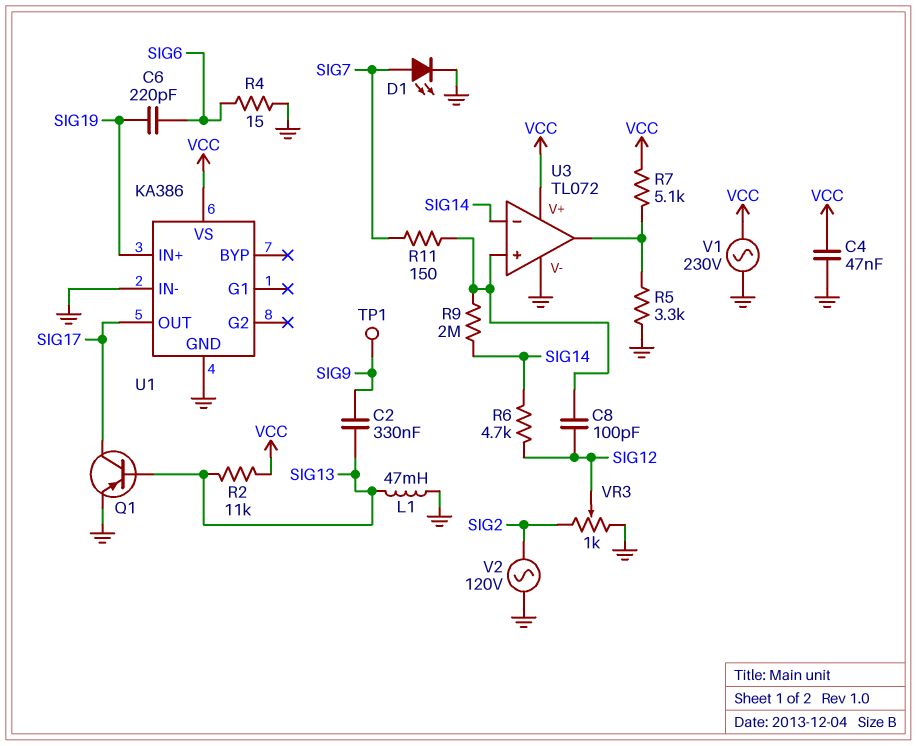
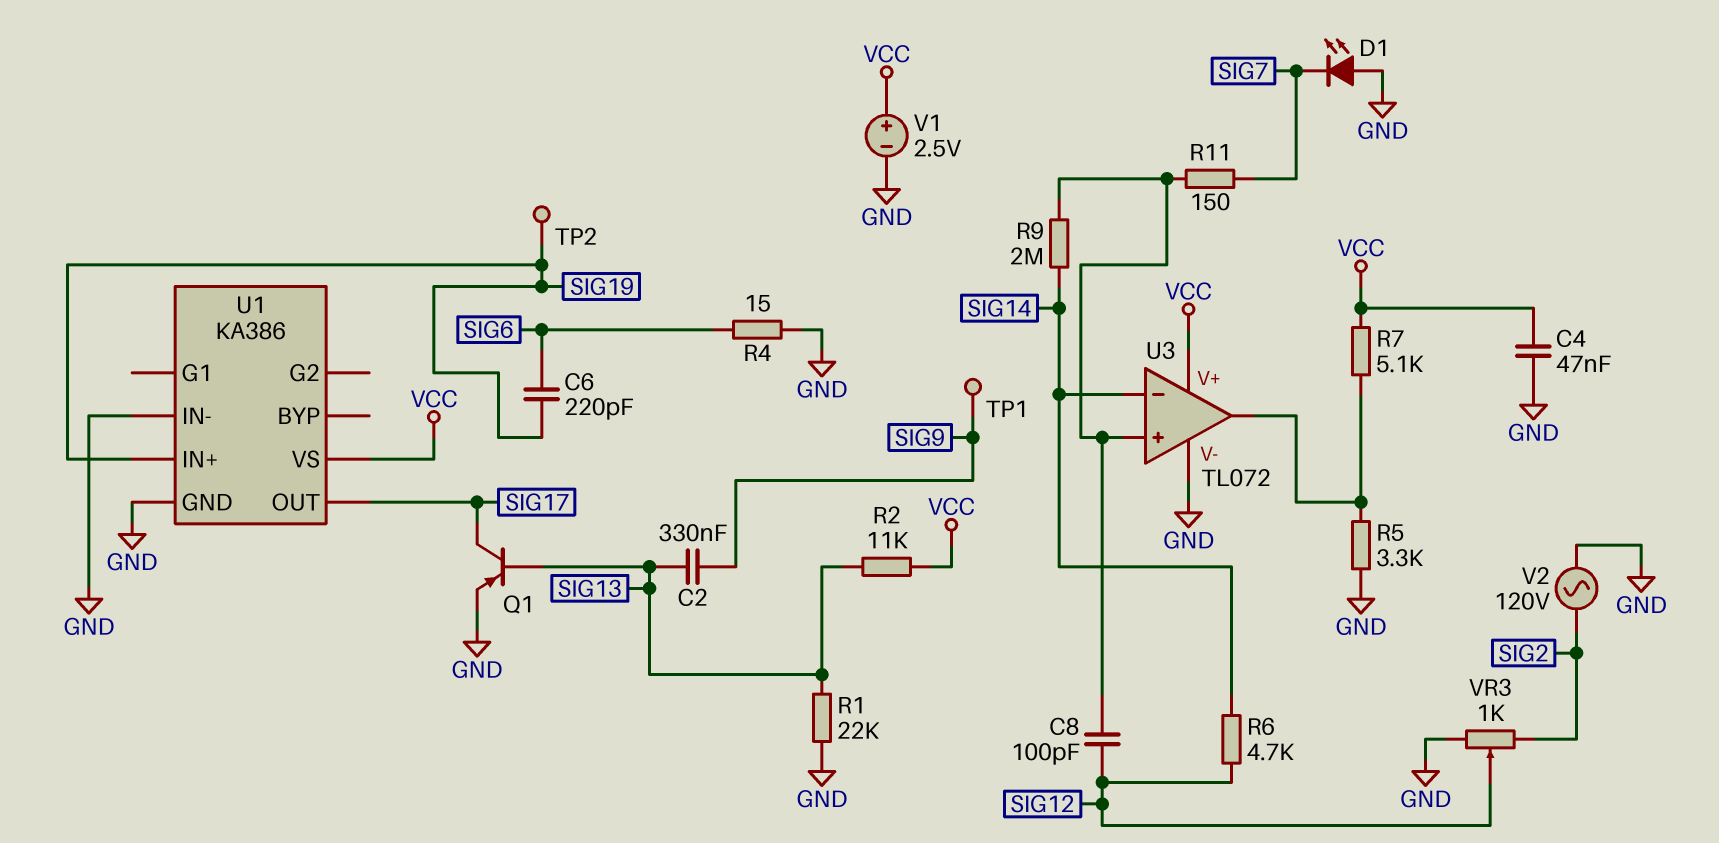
D1: LED (A SIG7, K GND) -> LED (A GND, K SIG7)
L1: 47mH (GND, SIG13) -> none
R1: none -> 22k (GND, SIG13)
TP2: none -> test point (SIG19)
V1: AC 230V (GND, VCC) -> 2.5V (plus VCC, minus GND)

